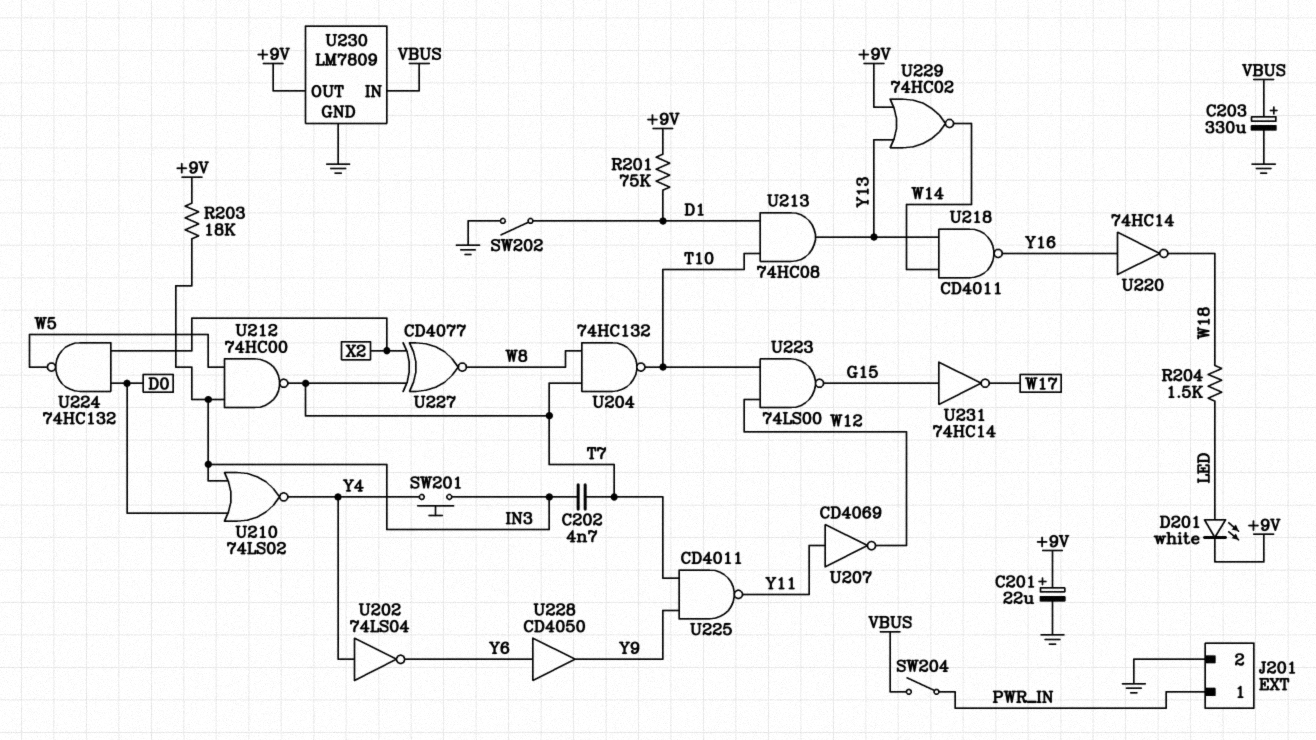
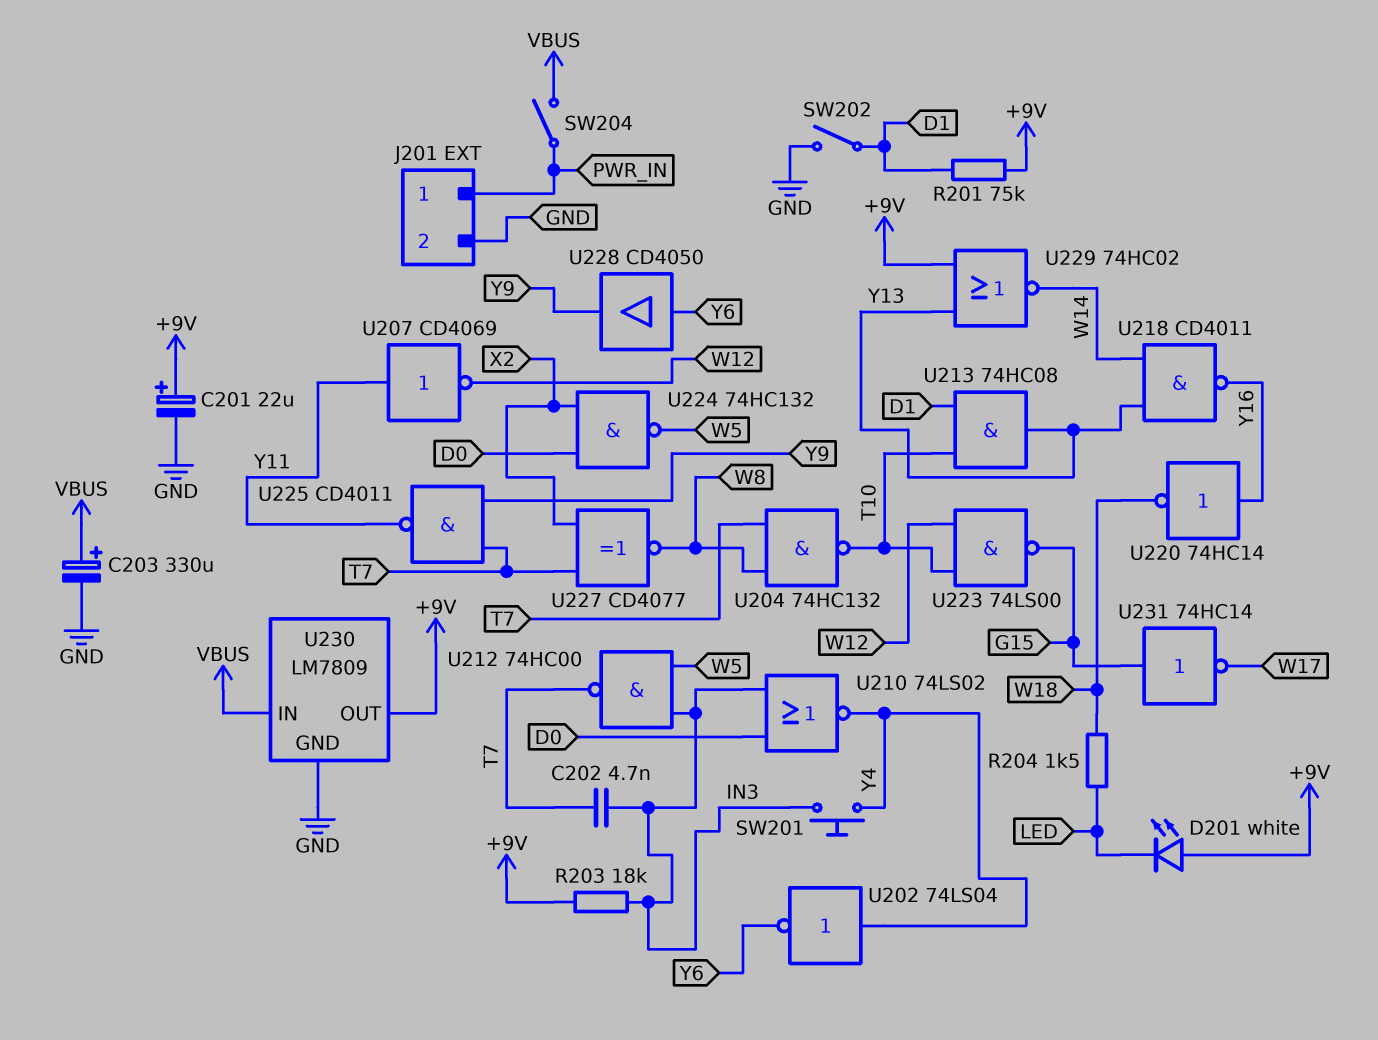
D201: LED white (A LED, K +9V) -> LED white (A +9V, K LED)

